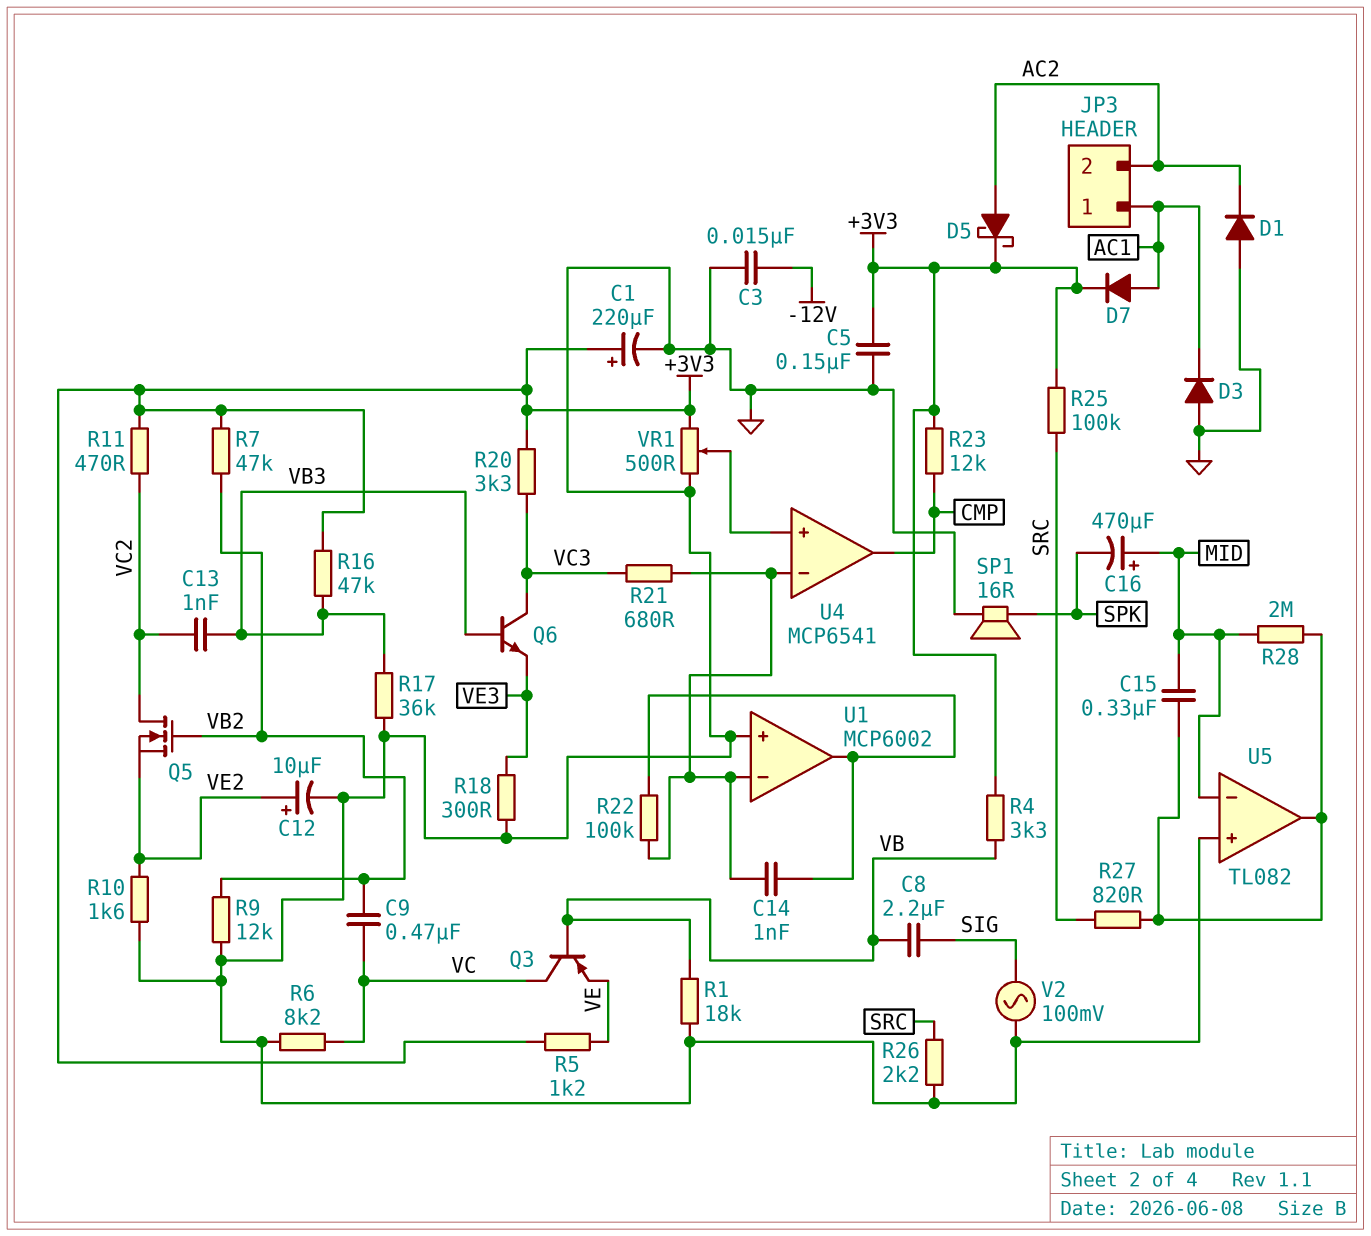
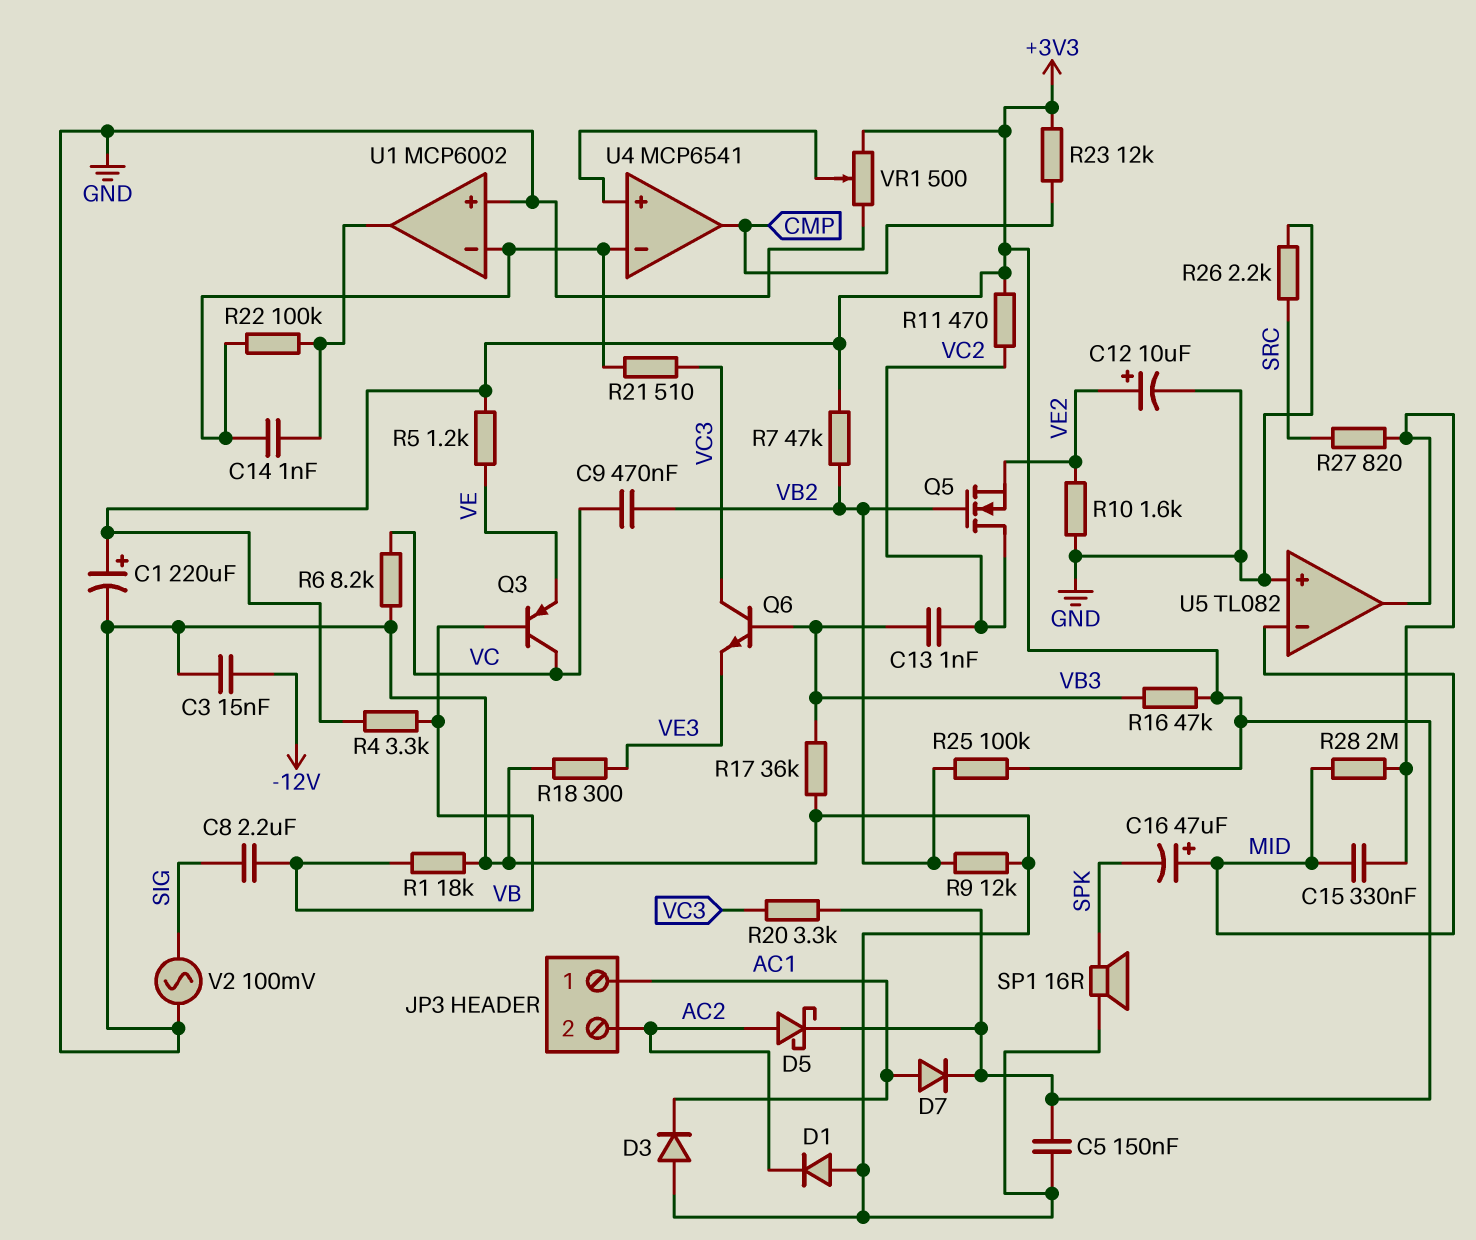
C16: 470uF (plus MID, minus SPK) -> 47uF (plus MID, minus SPK)
R21: 680 (U1/in-, VC3) -> 510 (U1/in-, VC3)
R25: 100k (+3V3, SRC) -> 100k (+3V3, VB2)

